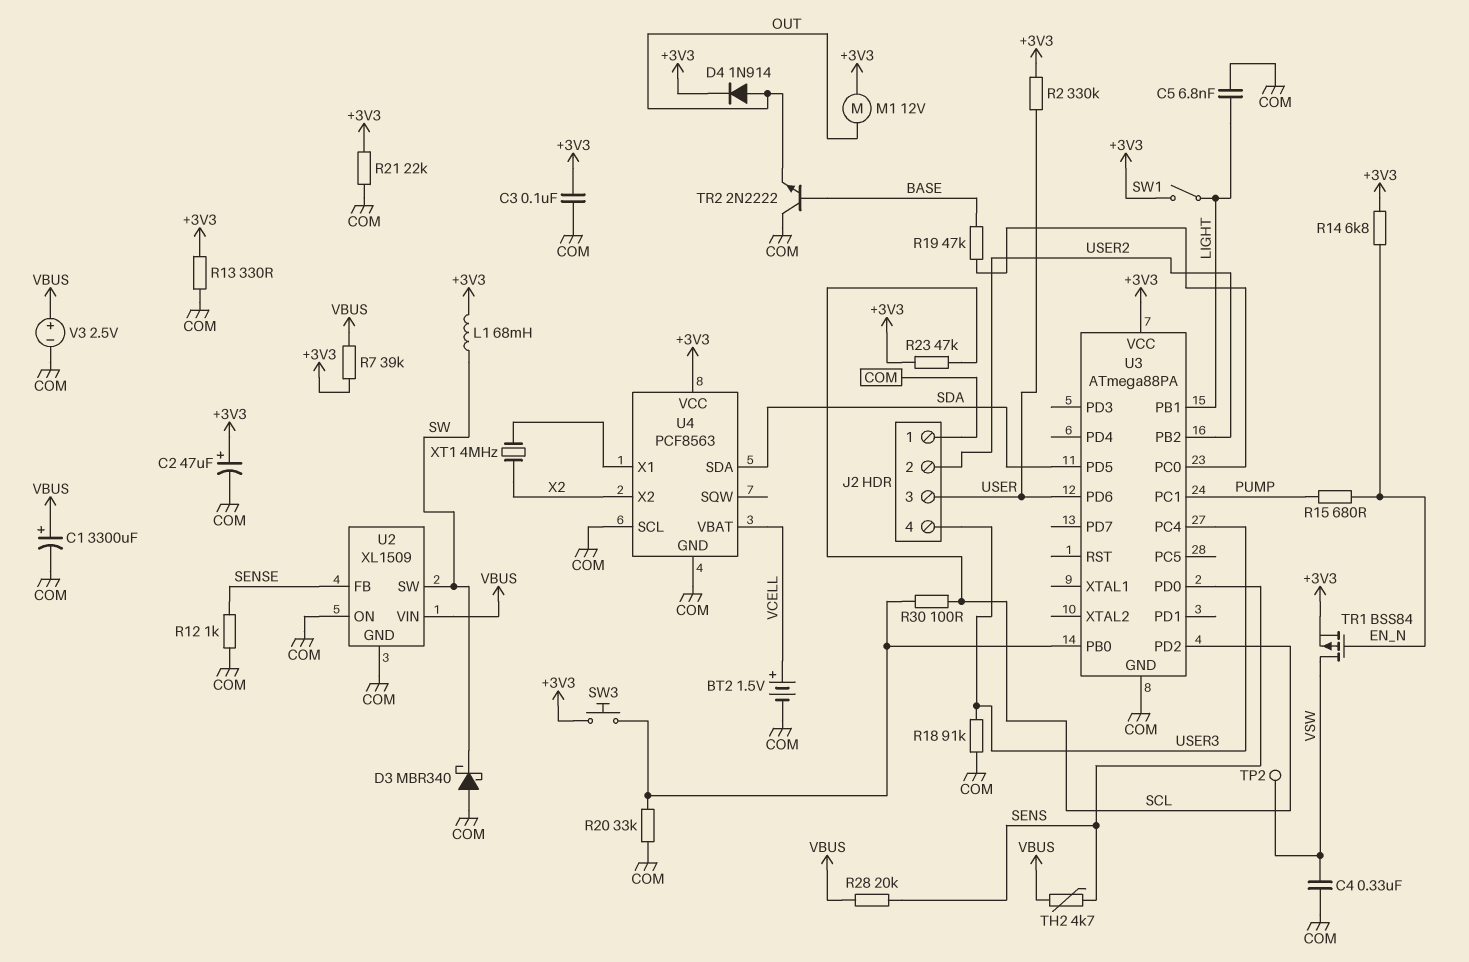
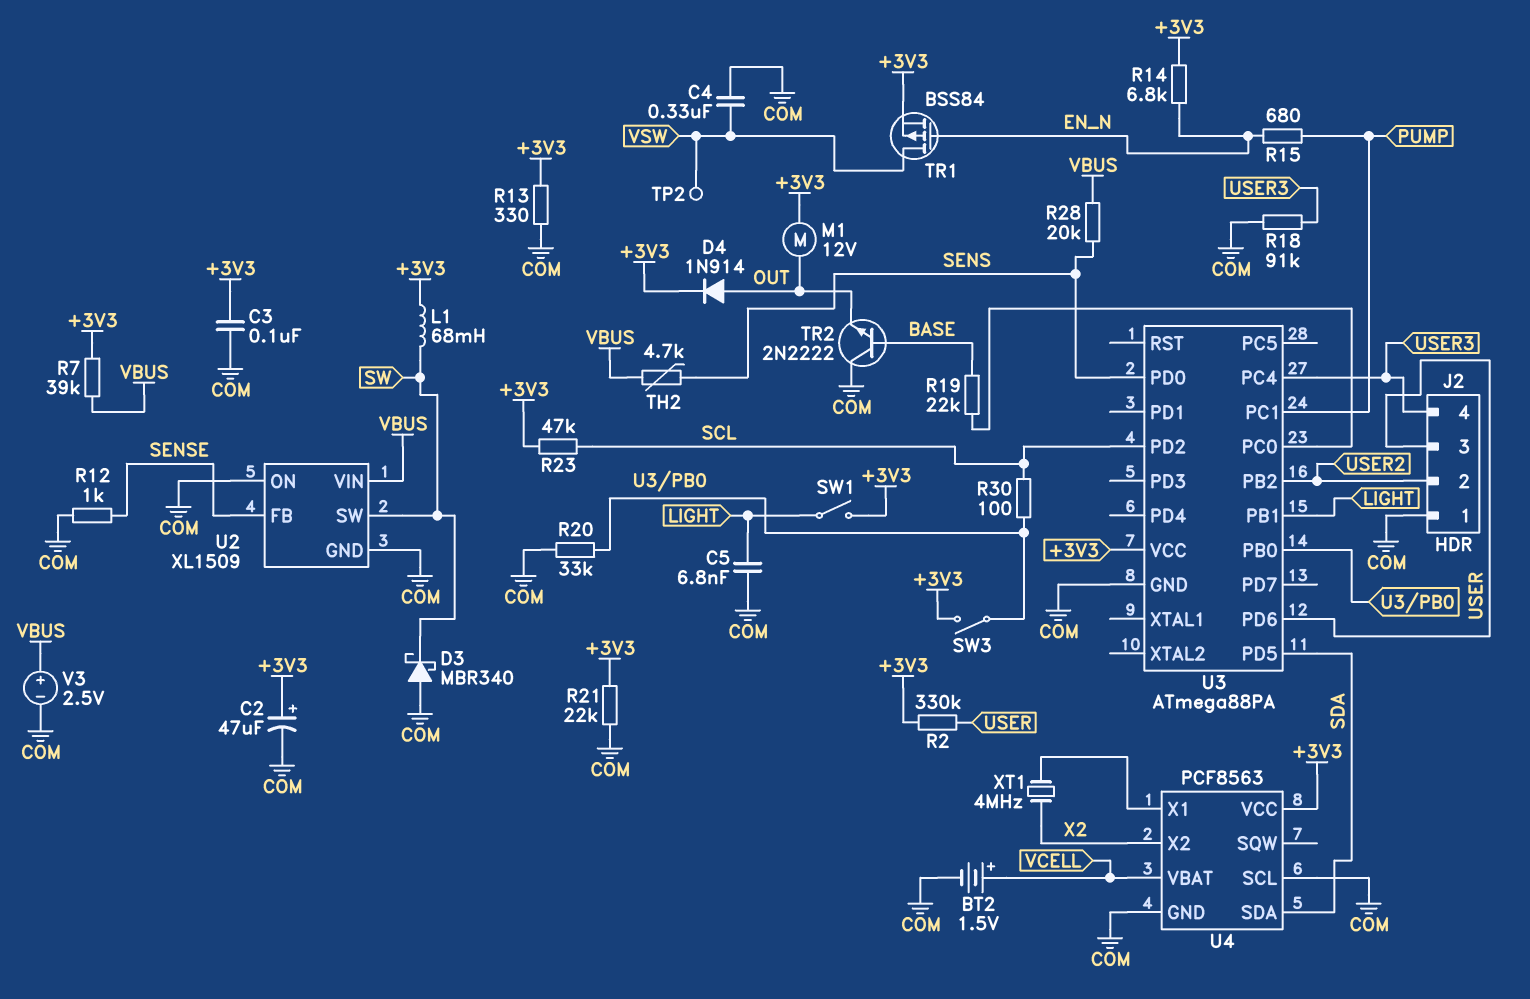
C1: 3300uF (plus VBUS, minus COM) -> none
R19: 47k (BASE, U3/PC0) -> 22k (BASE, U3/PC0)
SW3: button (+3V3, U3/PB0) -> switch (+3V3, U3/PB0)

